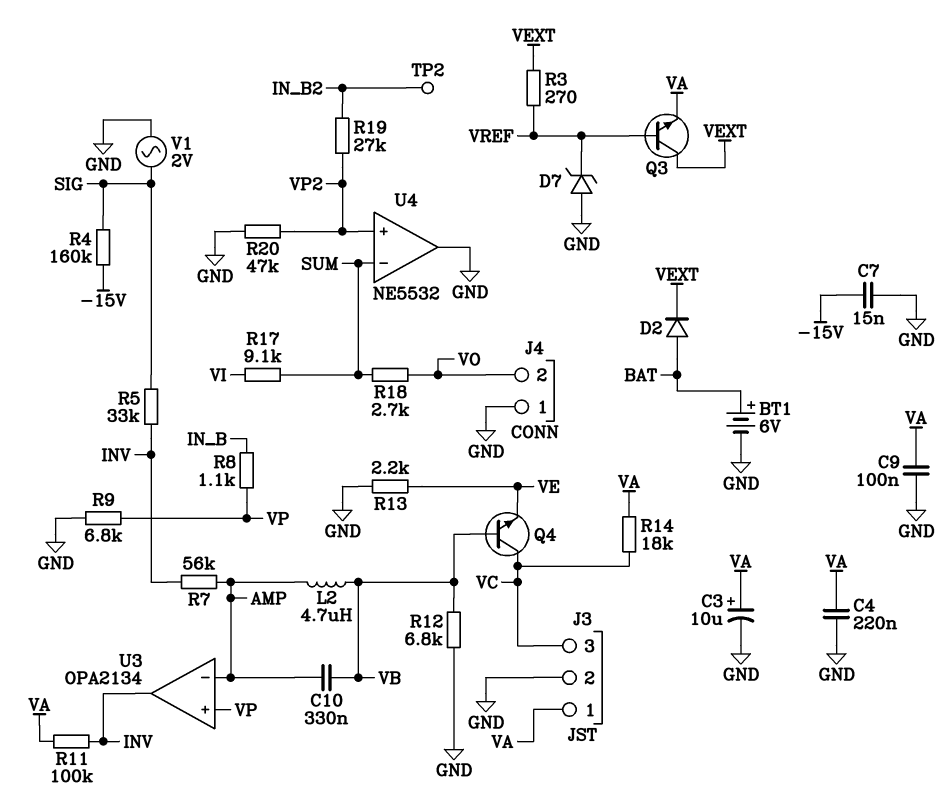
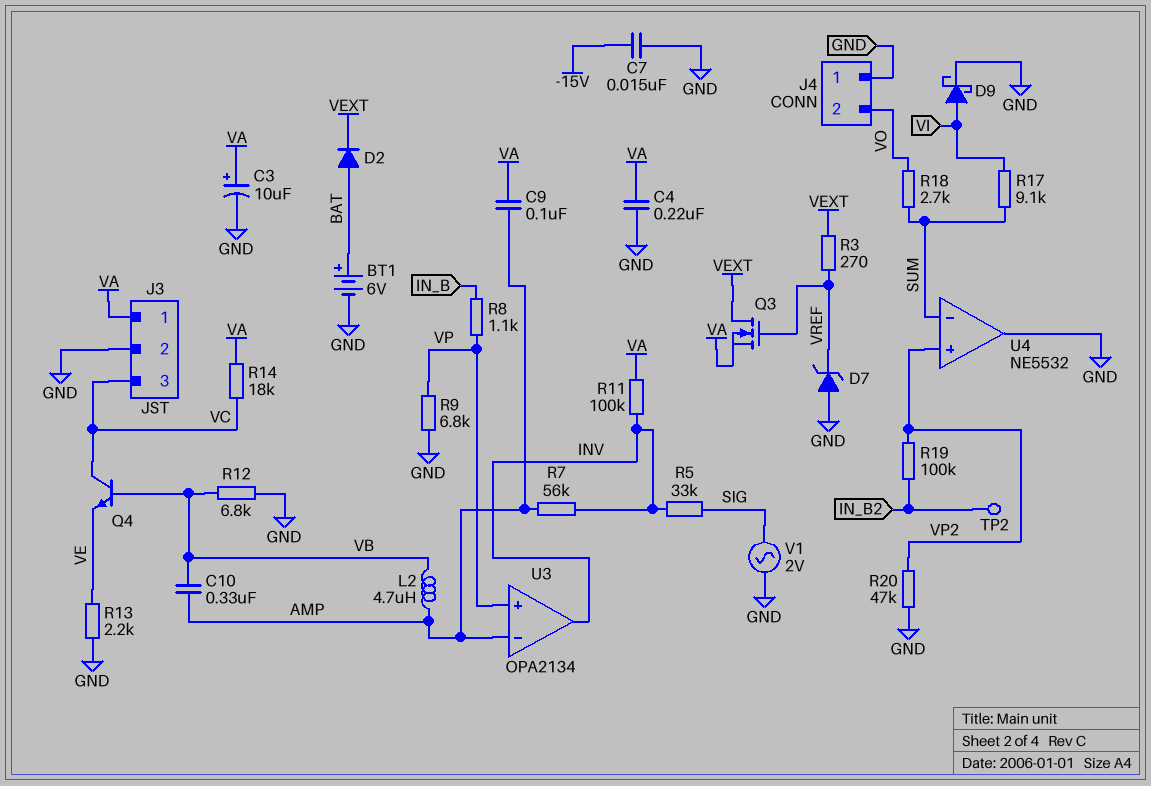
C9: 100nF (GND, VA) -> 100nF (AMP, VA)
D9: none -> schottky (A VI, K GND)
Q3: NPN (B VREF, C VEXT, E VA) -> NMOS (G VREF, D VEXT, S VA)
R4: 160k (-15V, SIG) -> none
R19: 27k (IN_B2, VP2) -> 100k (IN_B2, VP2)

